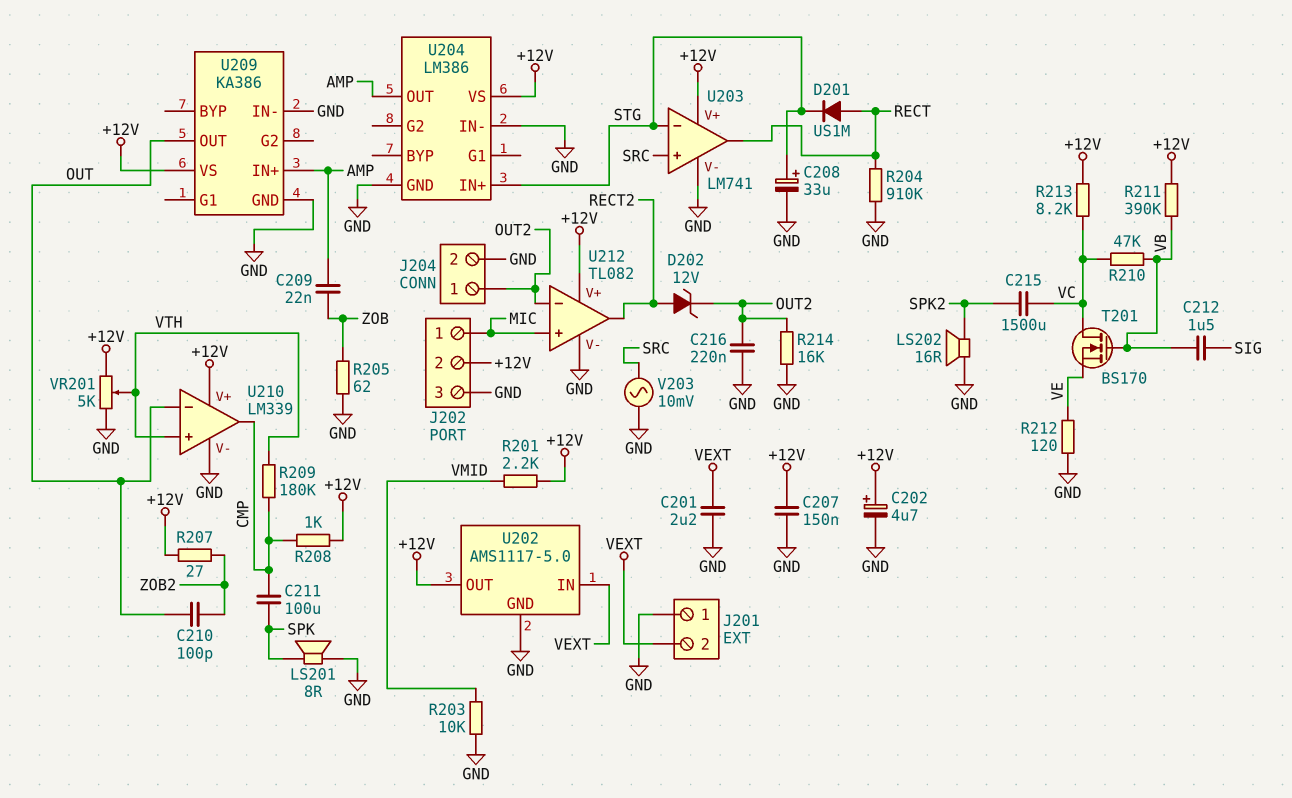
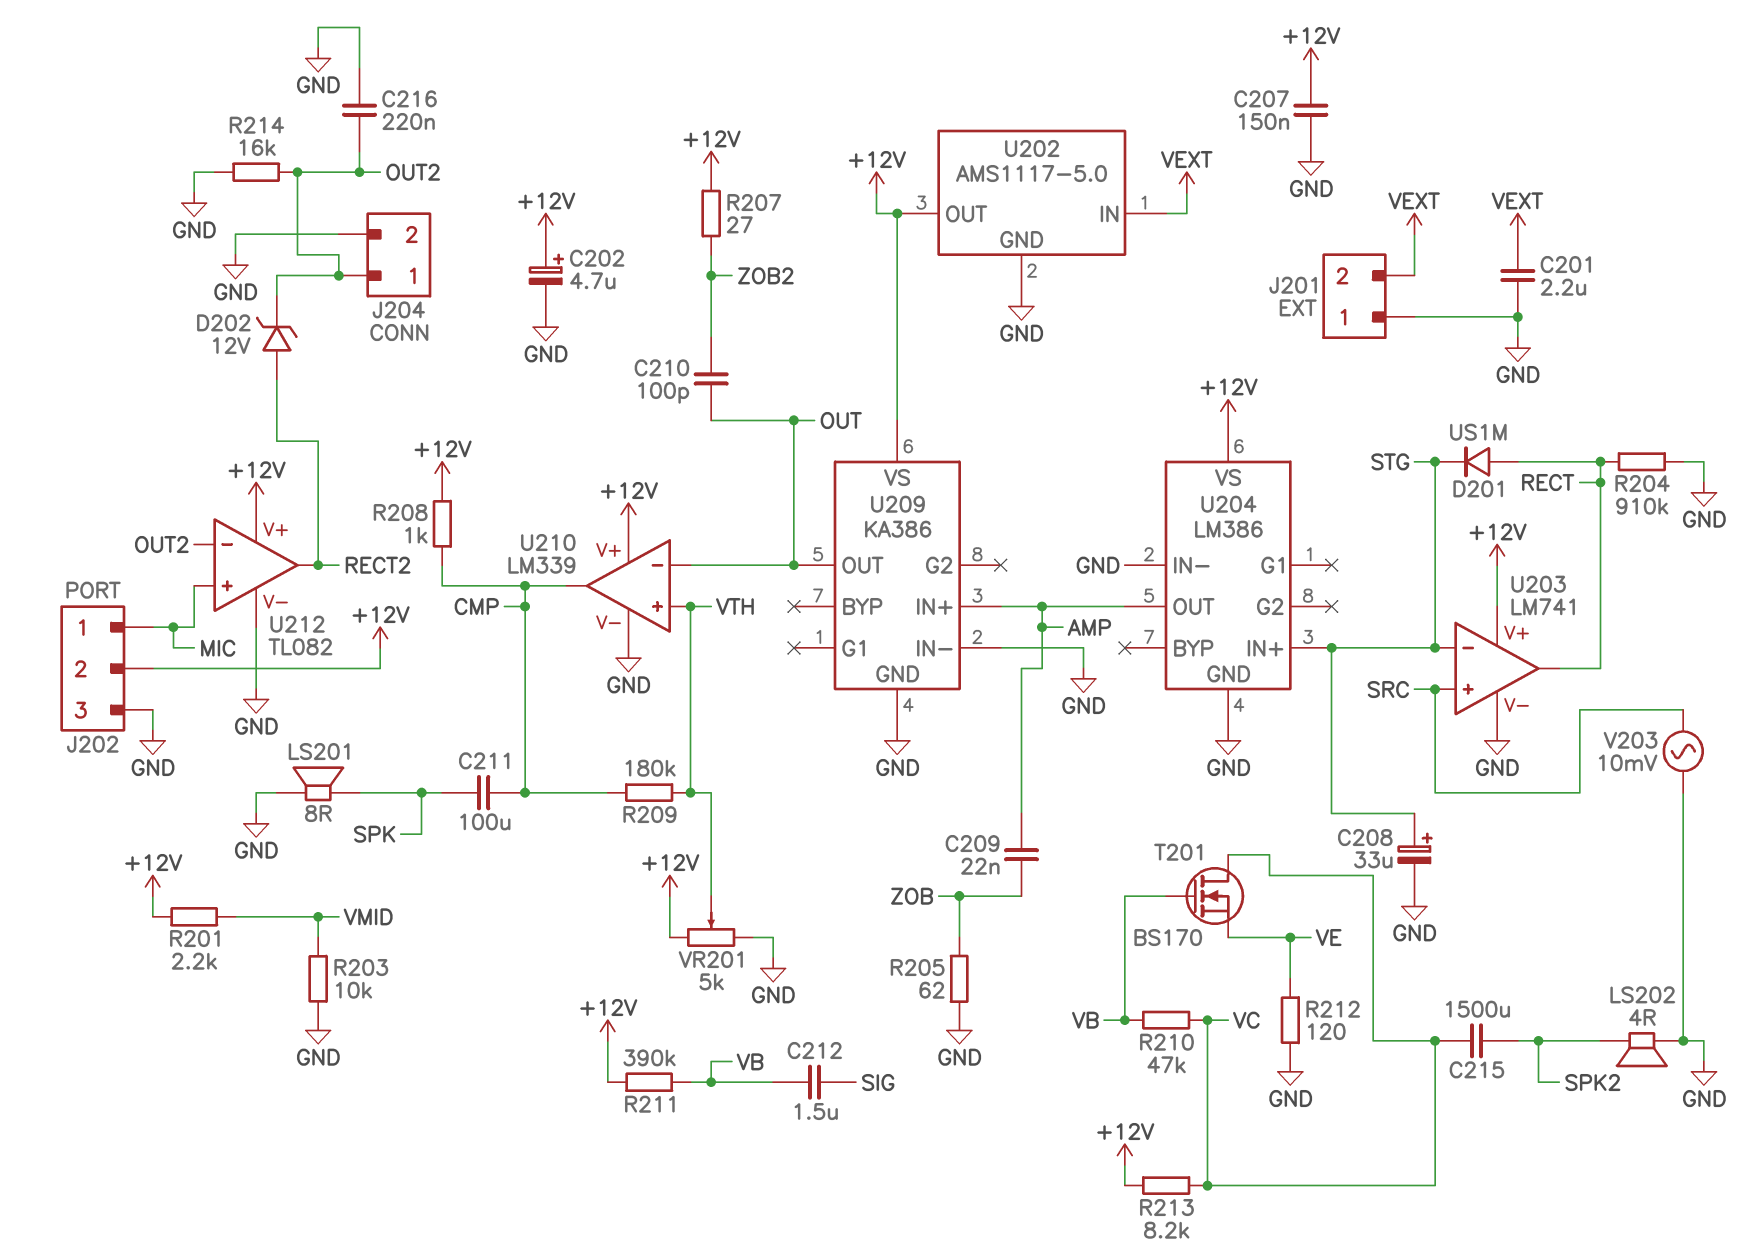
LS202: speaker 16R (GND, SPK2) -> speaker 4R (GND, SPK2)

